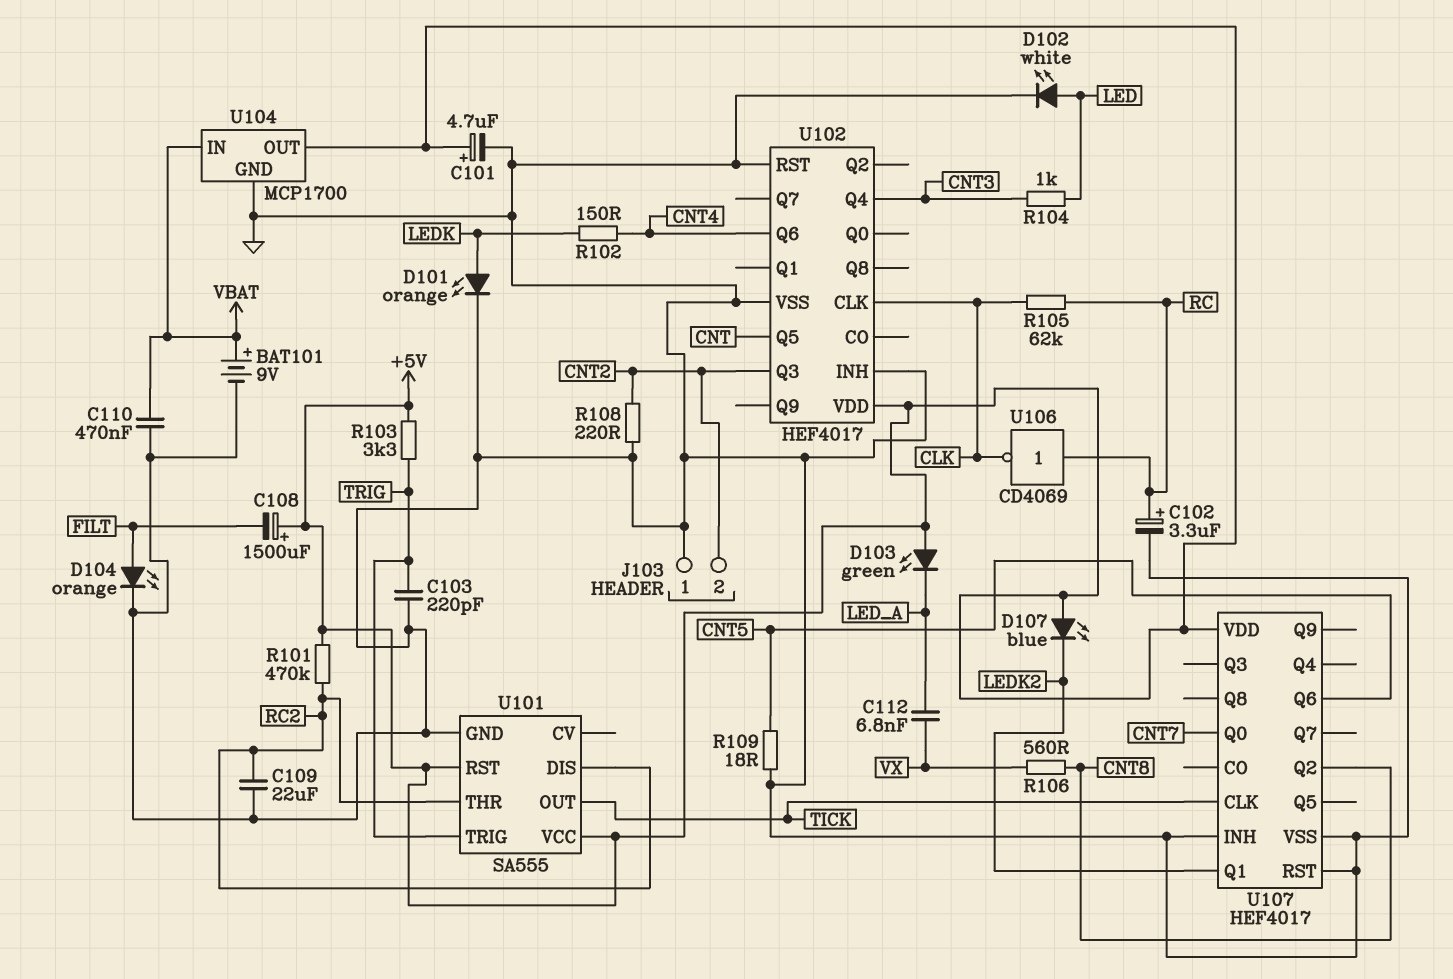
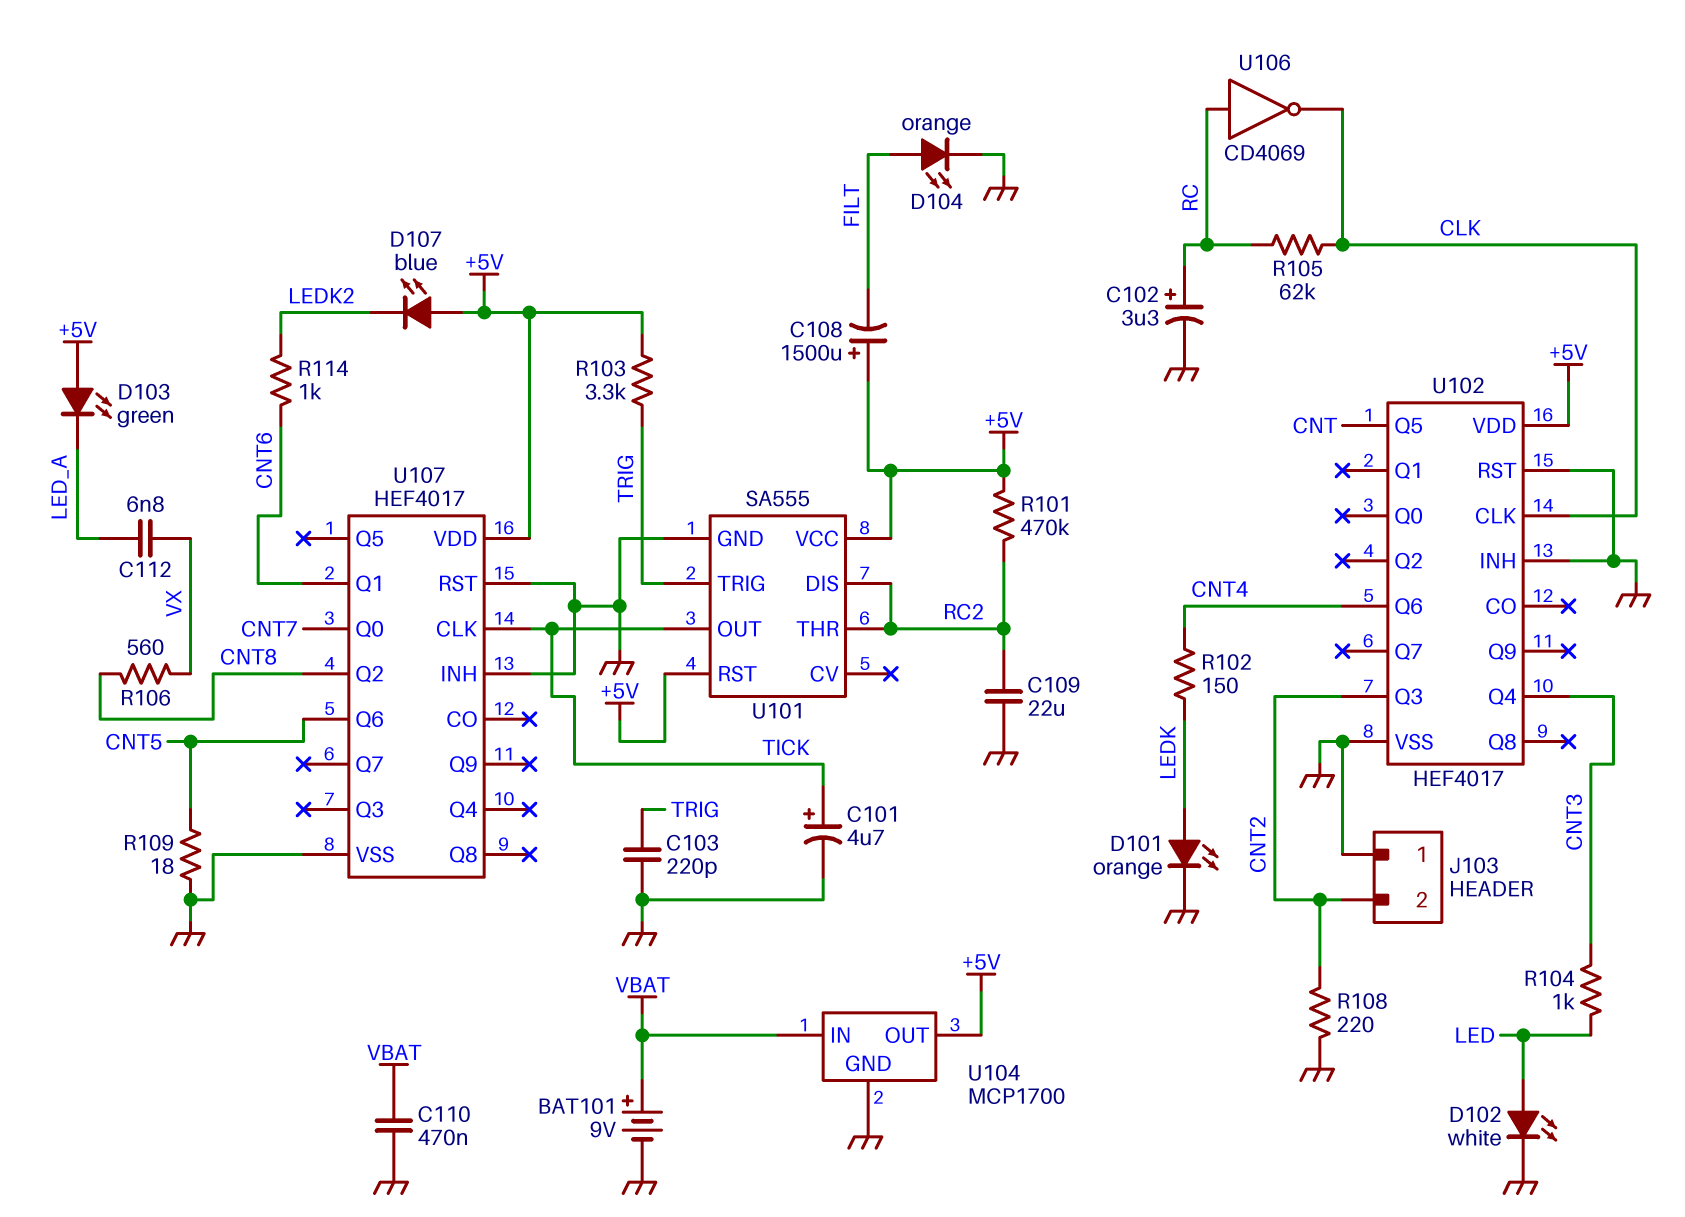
C101: 4.7uF (plus +5V, minus GND) -> 4.7uF (plus TICK, minus GND)
R114: none -> 1k (CNT6, LEDK2)
U107 pin Q1: LEDK2 -> CNT6

